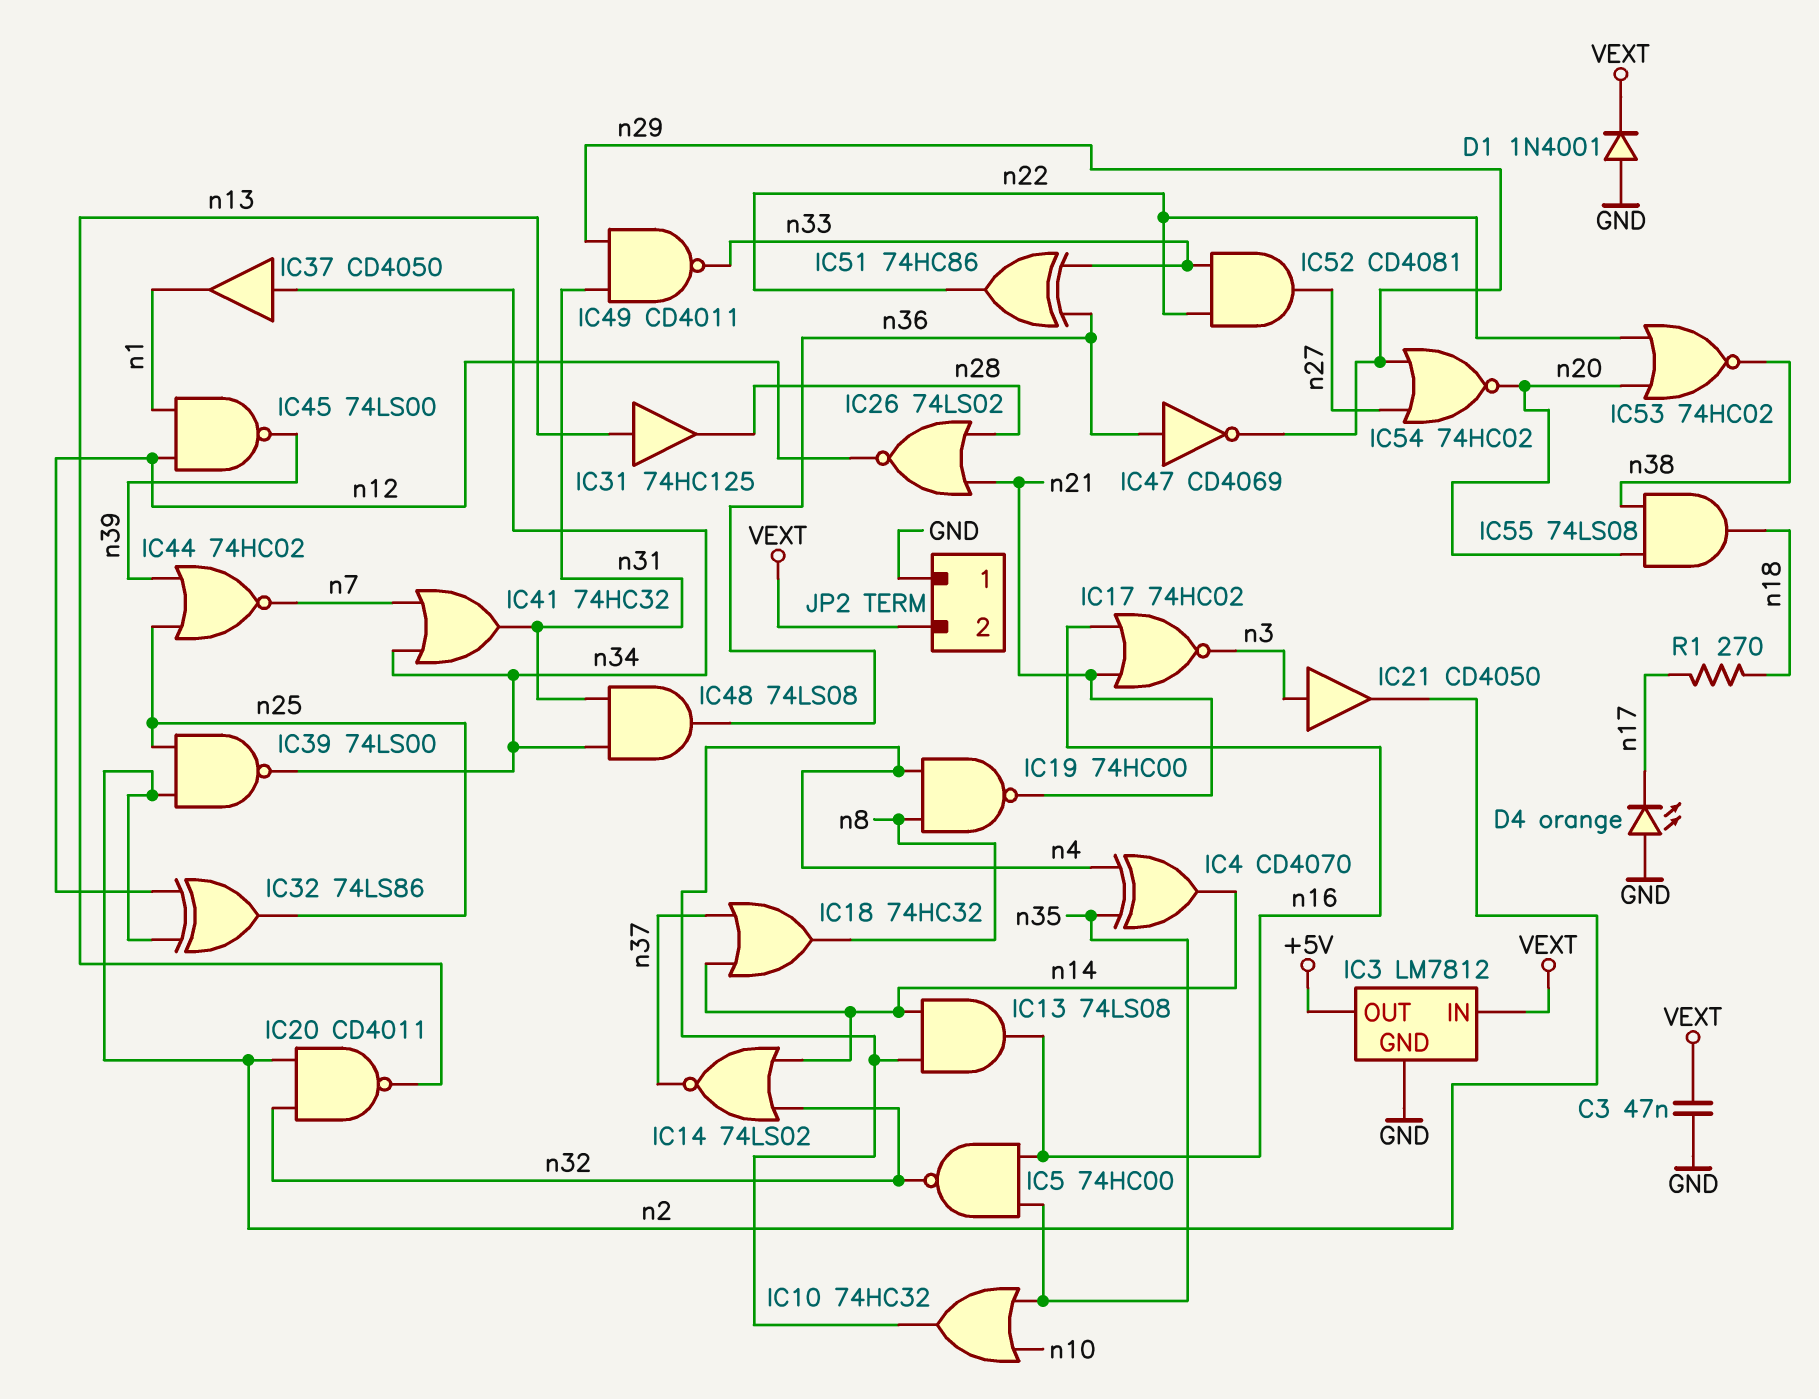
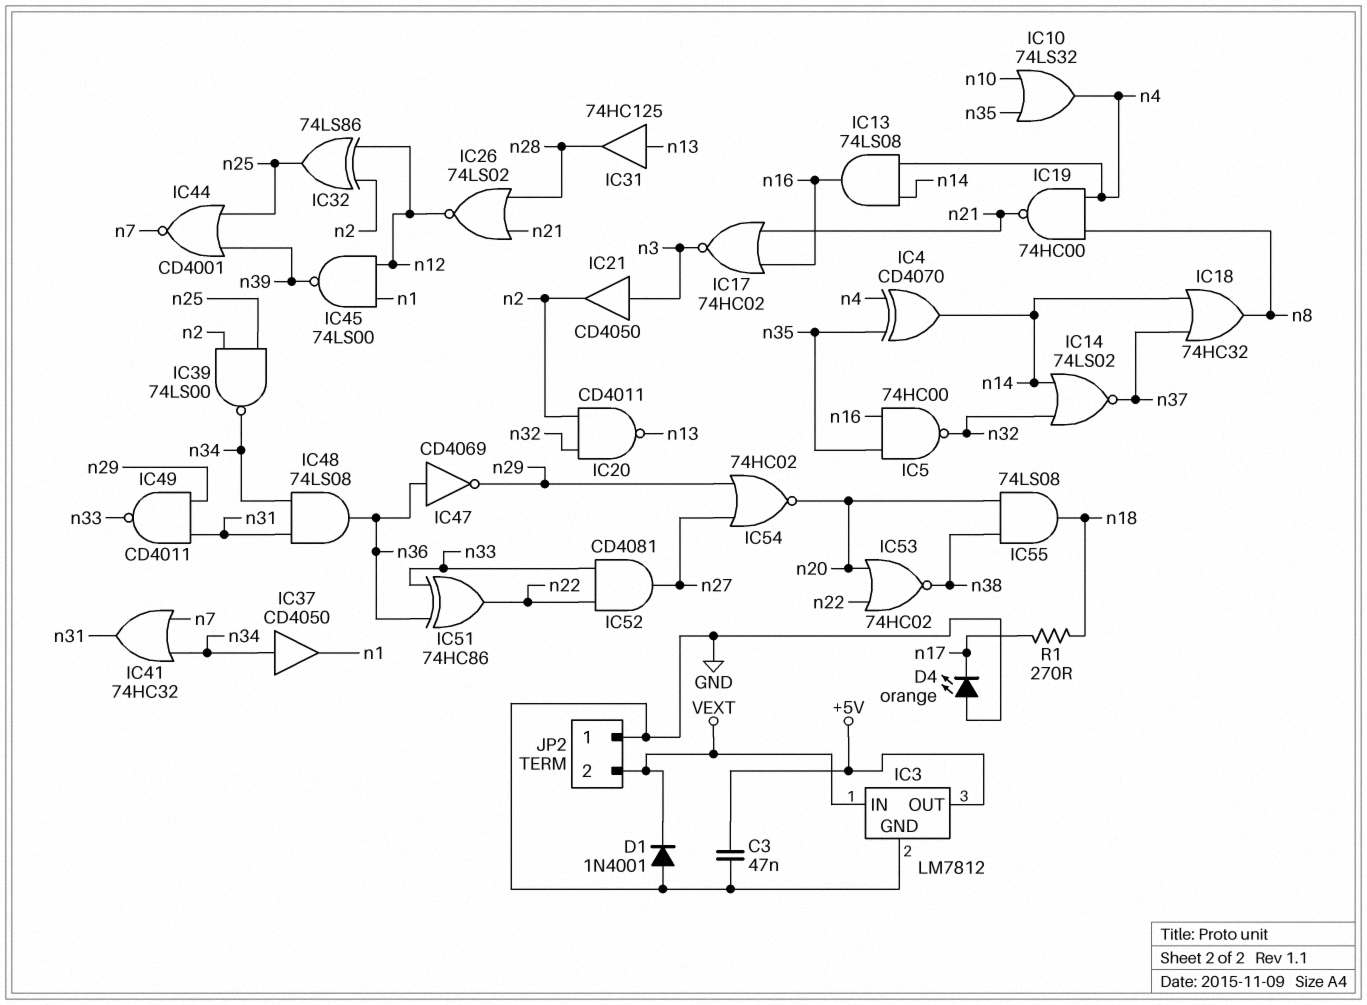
C3: 47nF (GND, VEXT) -> 47nF (+5V, GND)
IC10: OR 74HC32 (in n10, in n35, out n4) -> OR 74LS32 (in n10, in n35, out n4)
IC44: NOR 74HC02 (in n25, in n39, out n7) -> NOR CD4001 (in n25, in n39, out n7)

